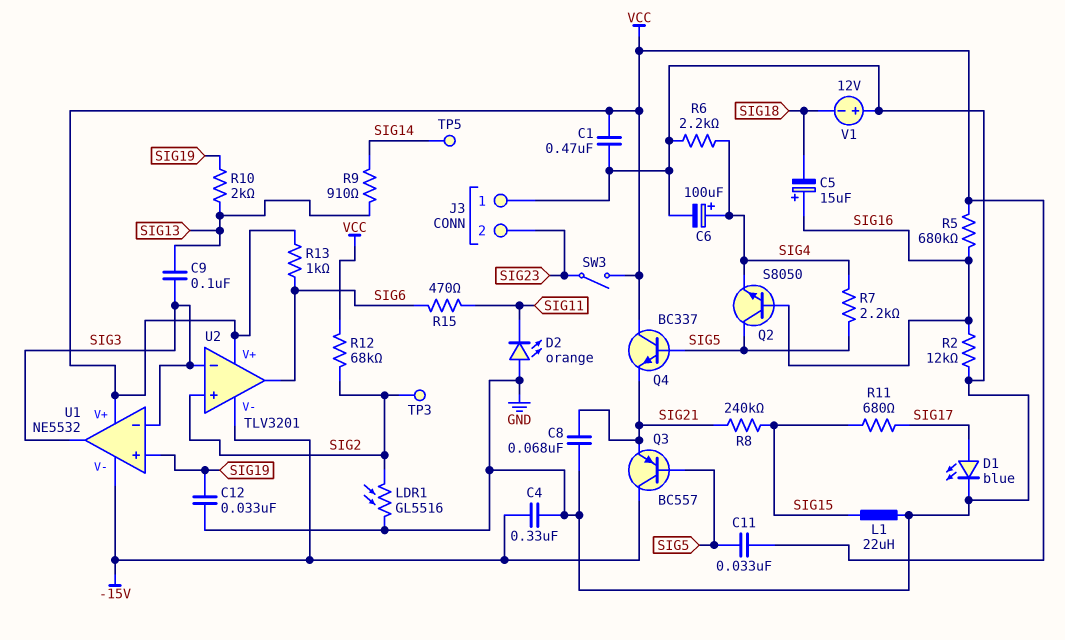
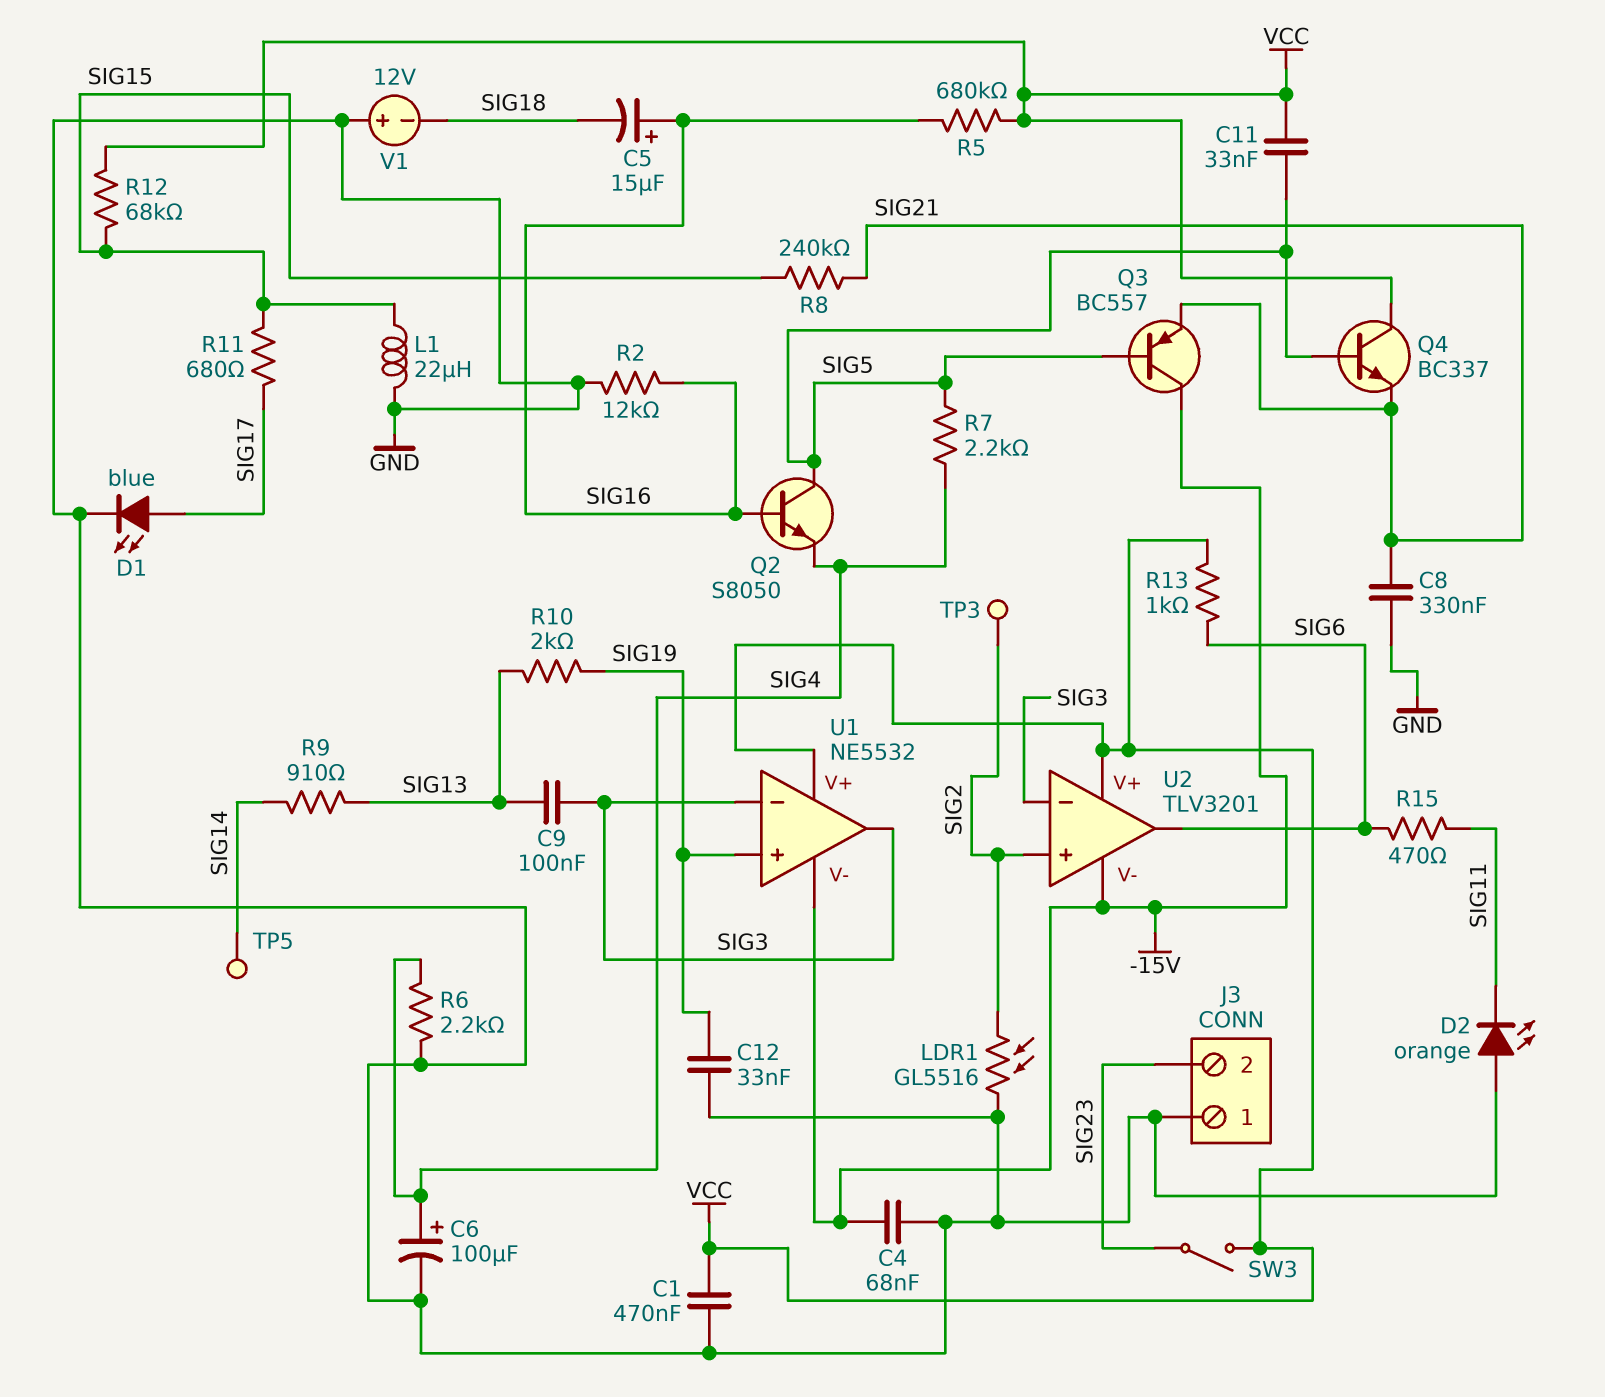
C4: 330nF (-15V, GND) -> 68nF (-15V, GND)
C8: 68nF (GND, SIG21) -> 330nF (GND, SIG21)
R12: 68k (SIG2, VCC) -> 68k (SIG15, VCC)

